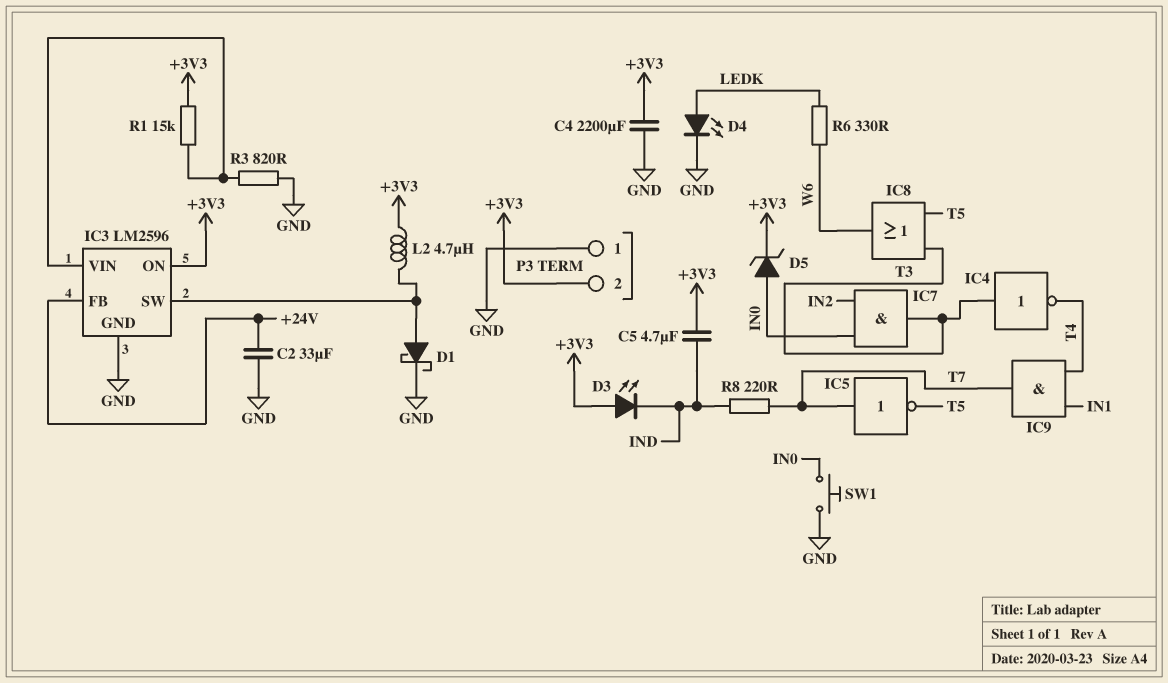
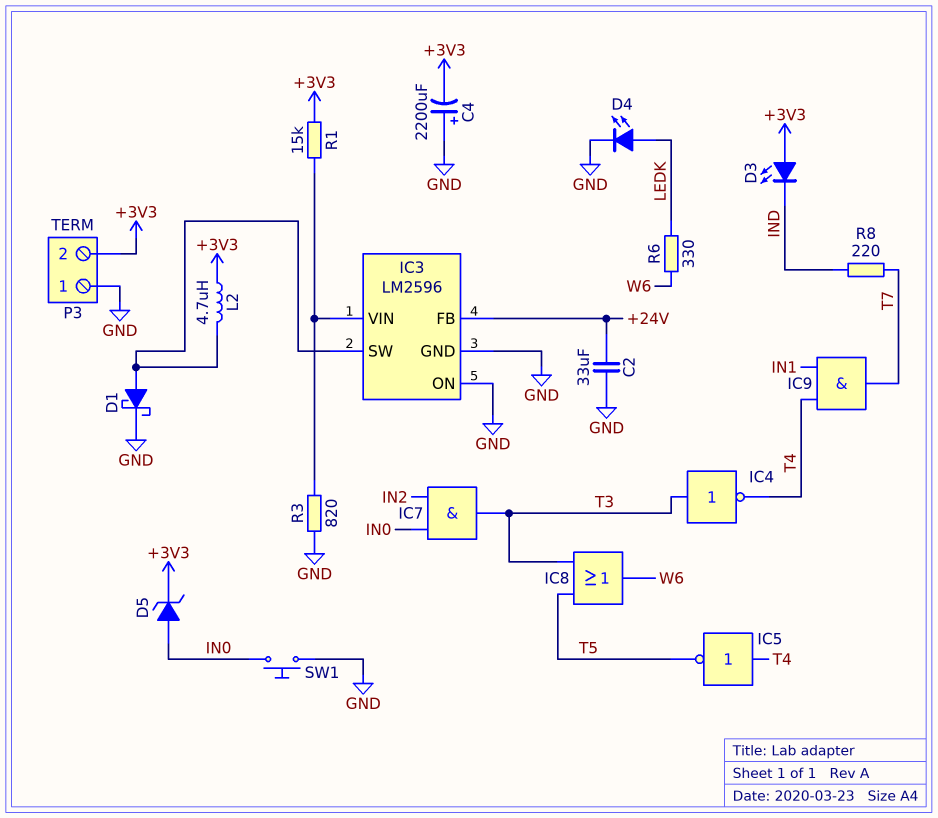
C4: 2200uF (+3V3, GND) -> 2200uF (plus GND, minus +3V3)
C5: 4.7uF (+3V3, IND) -> none
IC3 pin ON: +3V3 -> GND
IC5: NOT (in T7, out T5) -> NOT (in T4, out T5)

